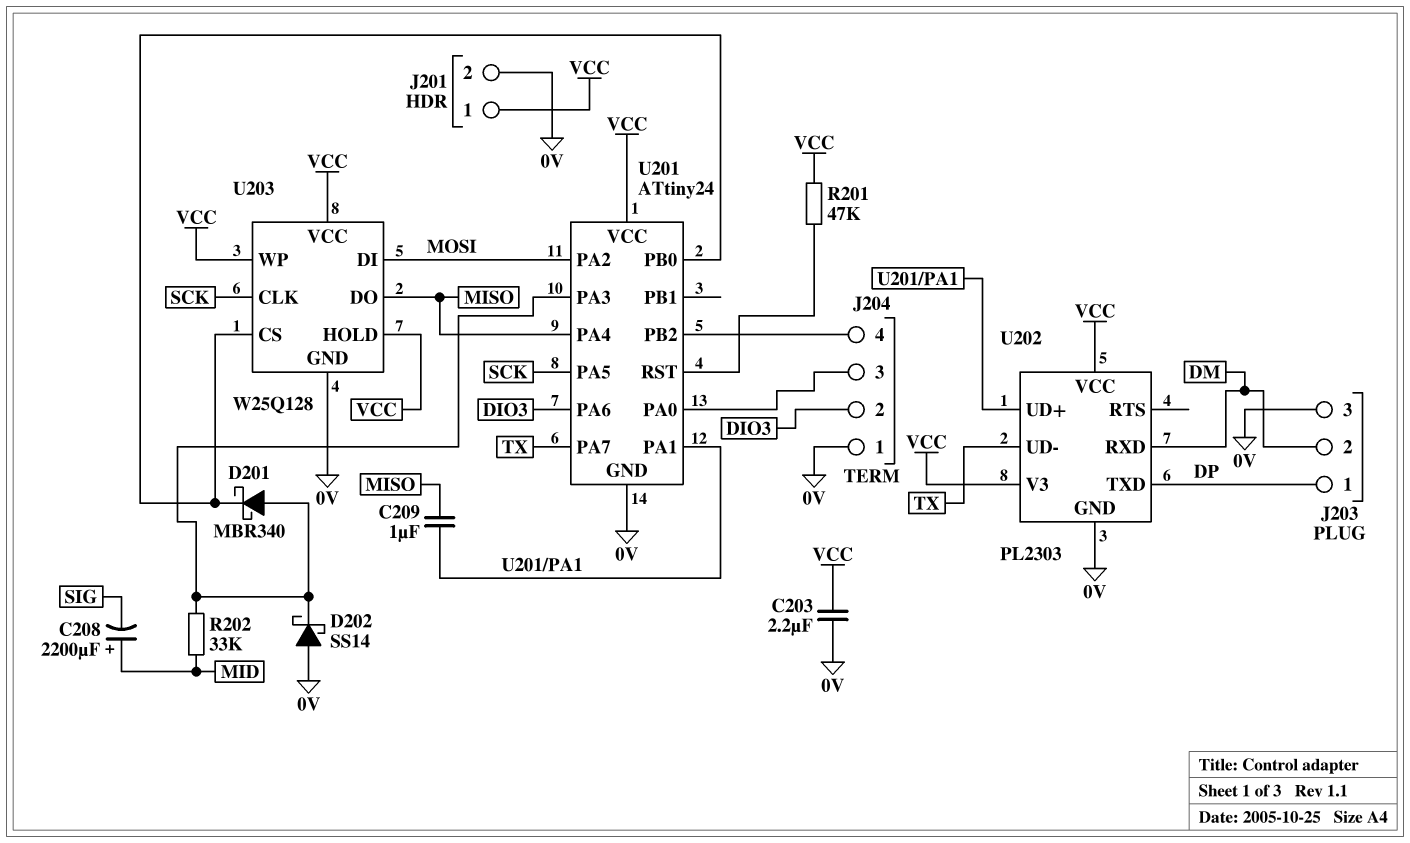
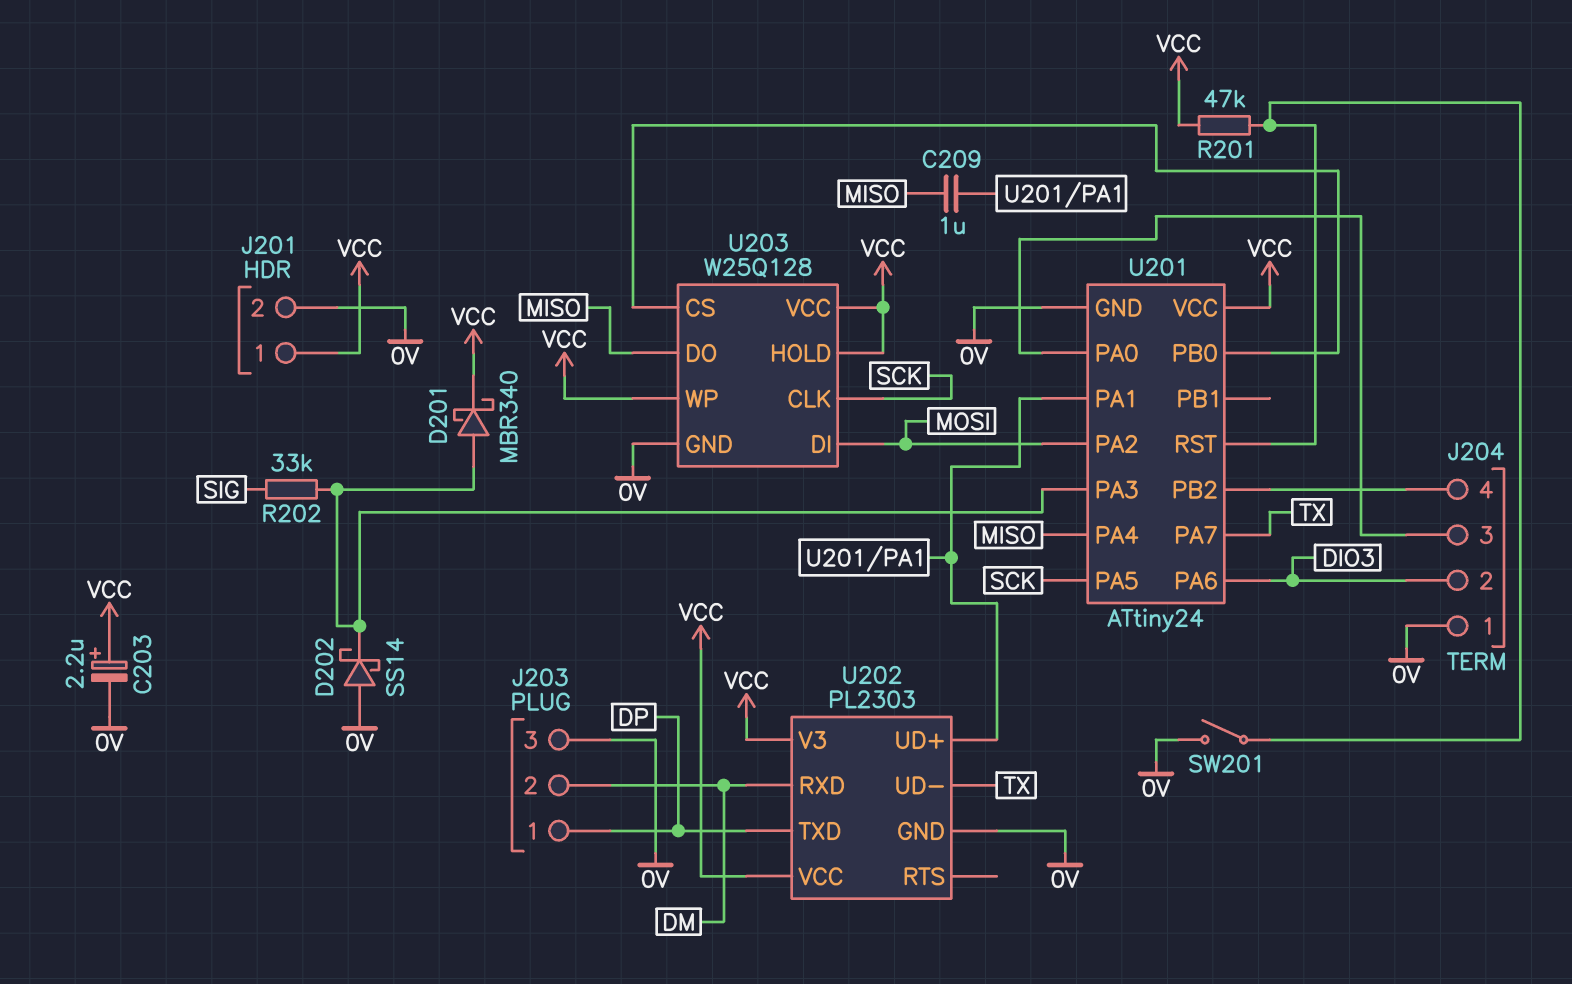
C203: 2.2uF (0V, VCC) -> 2.2uF (plus VCC, minus 0V)
C208: 2200uF (plus MID, minus SIG) -> none
D201: schottky MBR340 (A U201/PA3, K U201/PB0) -> schottky MBR340 (A U201/PA3, K VCC)
R202: 33k (MID, U201/PA3) -> 33k (SIG, U201/PA3)
SW201: none -> switch (0V, U201/RST)

